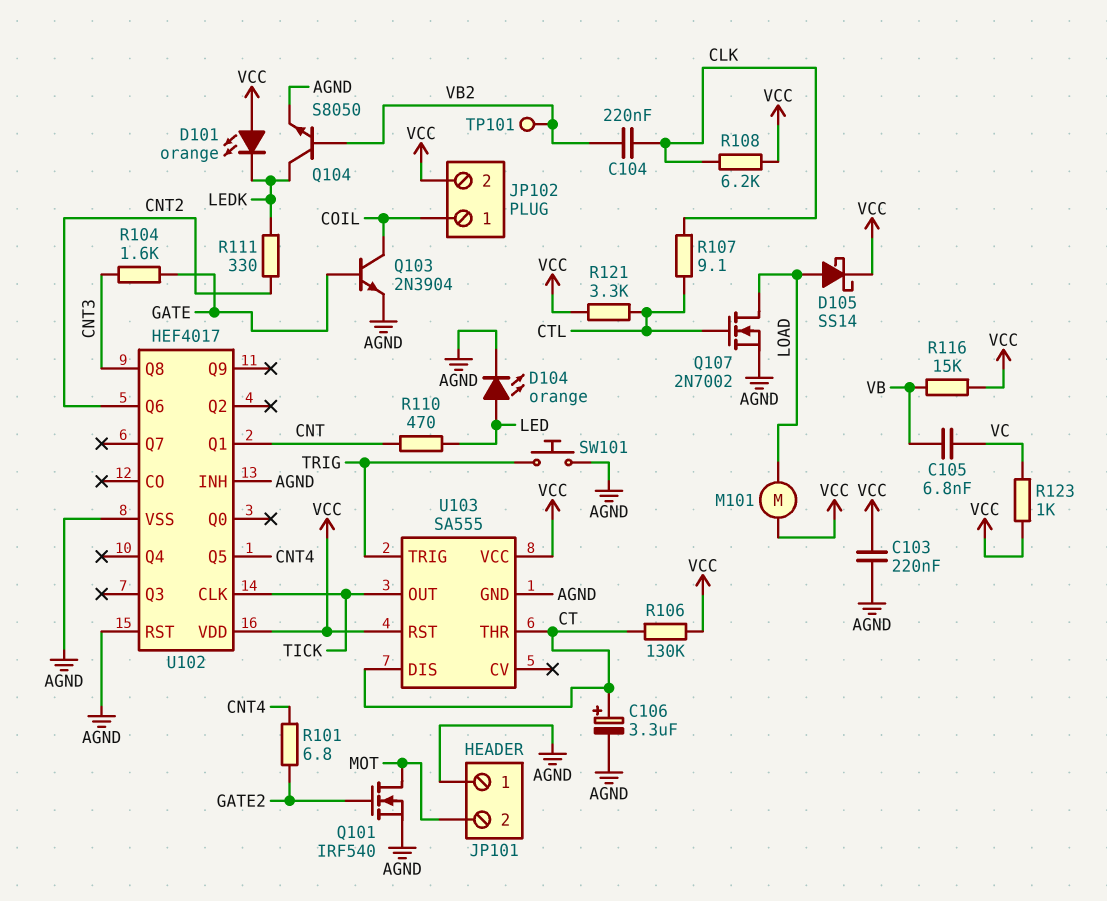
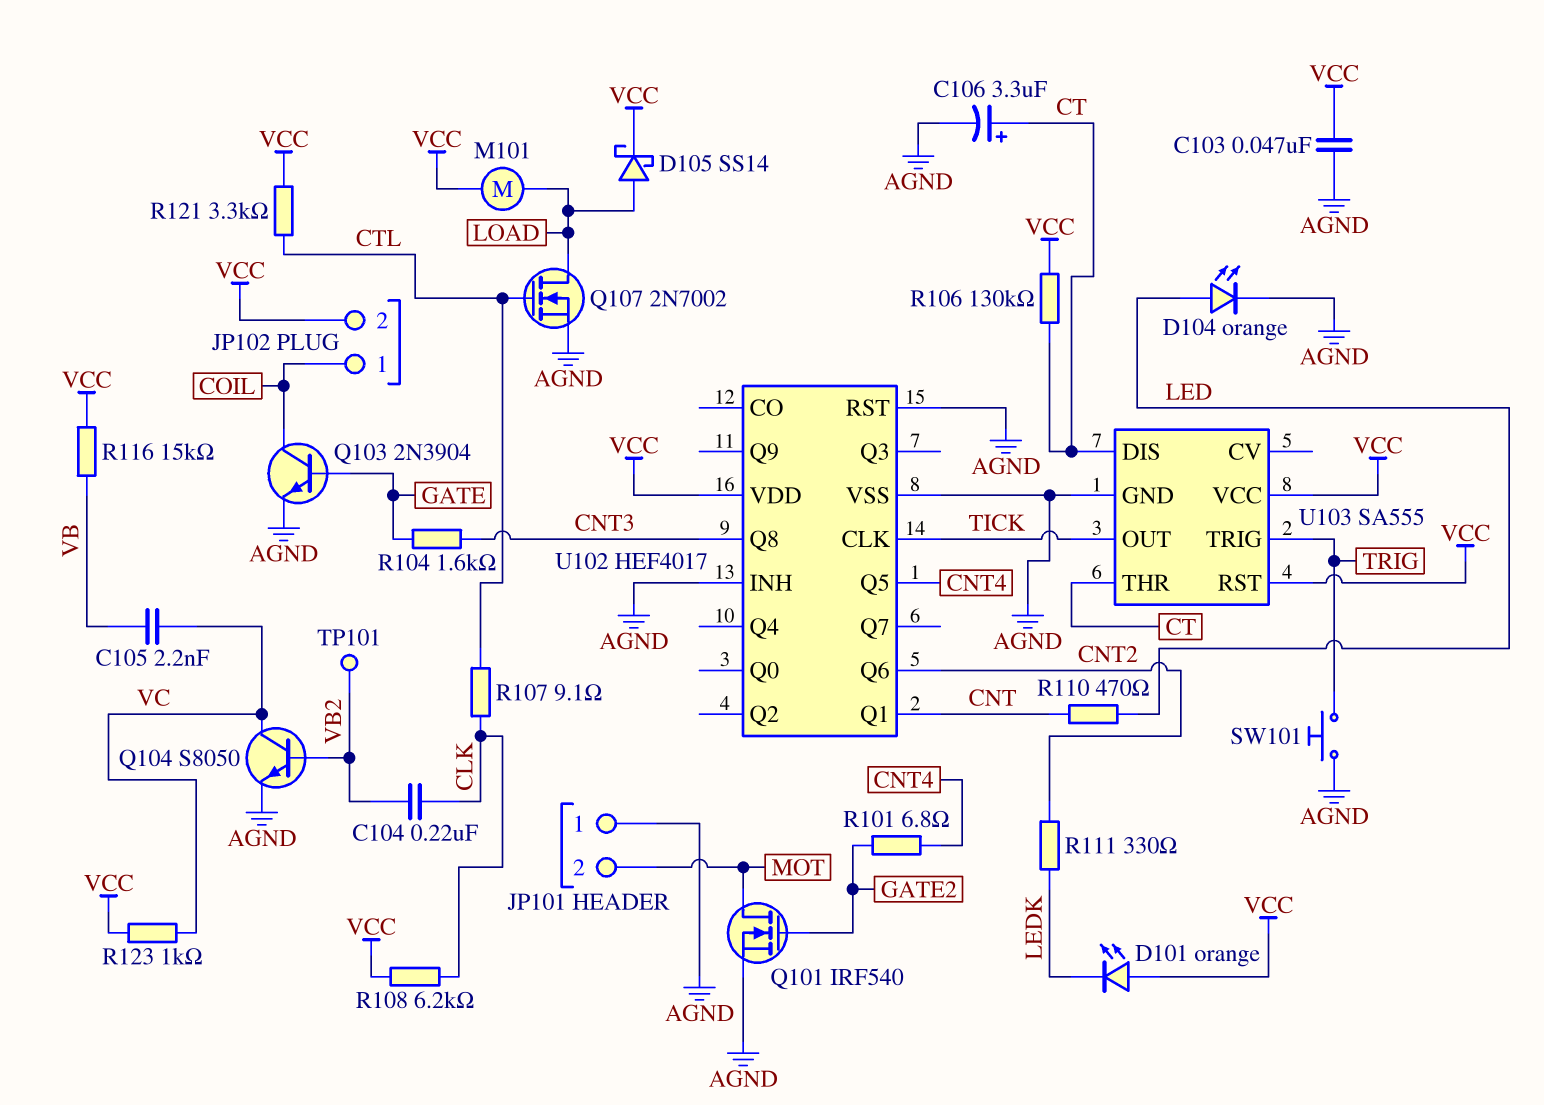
C103: 220nF (AGND, VCC) -> 47nF (AGND, VCC)
C105: 6.8nF (VB, VC) -> 2.2nF (VB, VC)
Q104: NPN S8050 (B VB2, C LEDK, E AGND) -> NPN S8050 (B VB2, C VC, E AGND)

